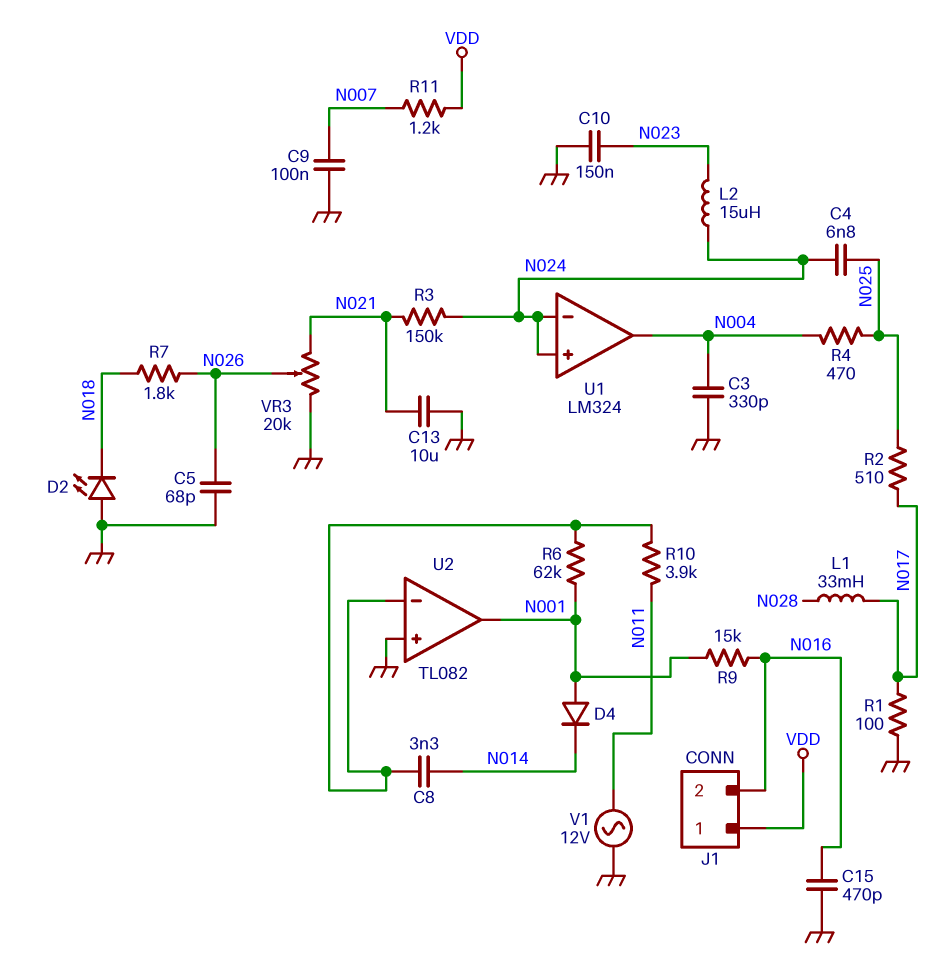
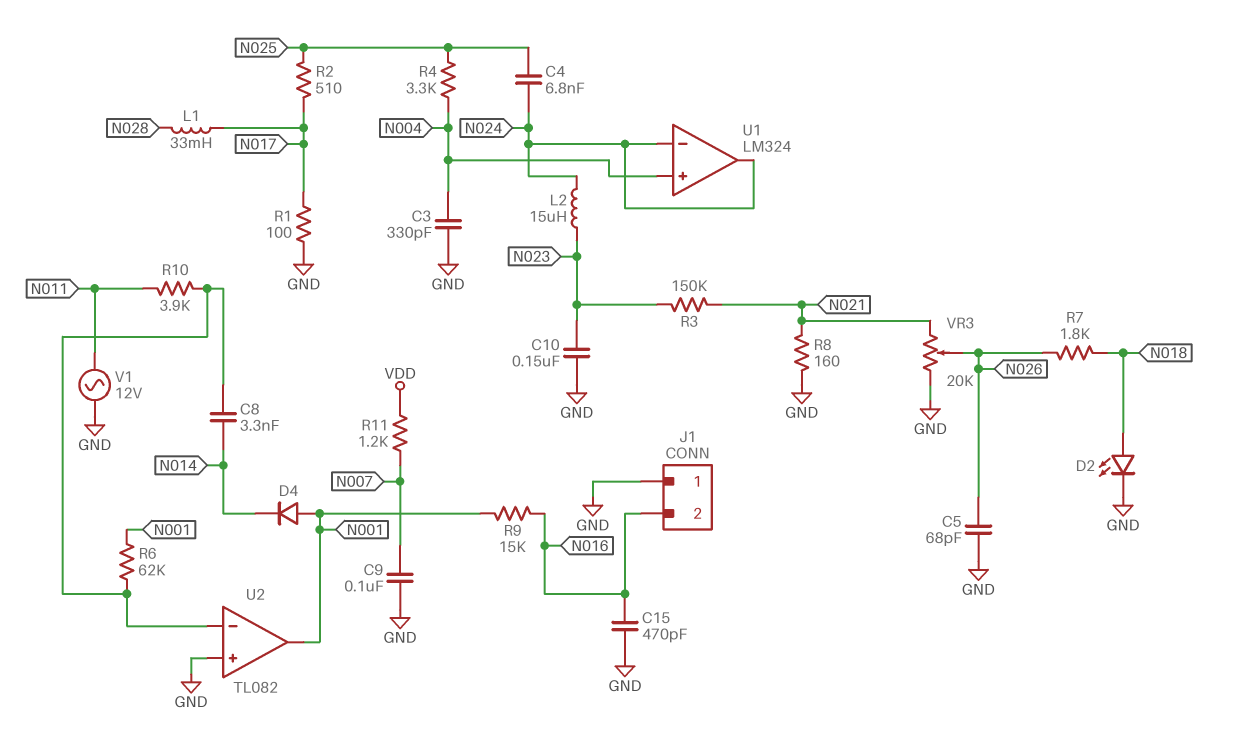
C13: 10uF (GND, N021) -> none
D2: LED (A GND, K N018) -> LED (A N018, K GND)
J1 pin 1: VDD -> GND
R3: 150k (N021, N024) -> 150k (N021, N023)
R4: 470 (N004, N025) -> 3.3k (N004, N025)
R8: none -> 160 (GND, N021)
U1 pin in+: N024 -> N004
U1 pin out: N004 -> N024

